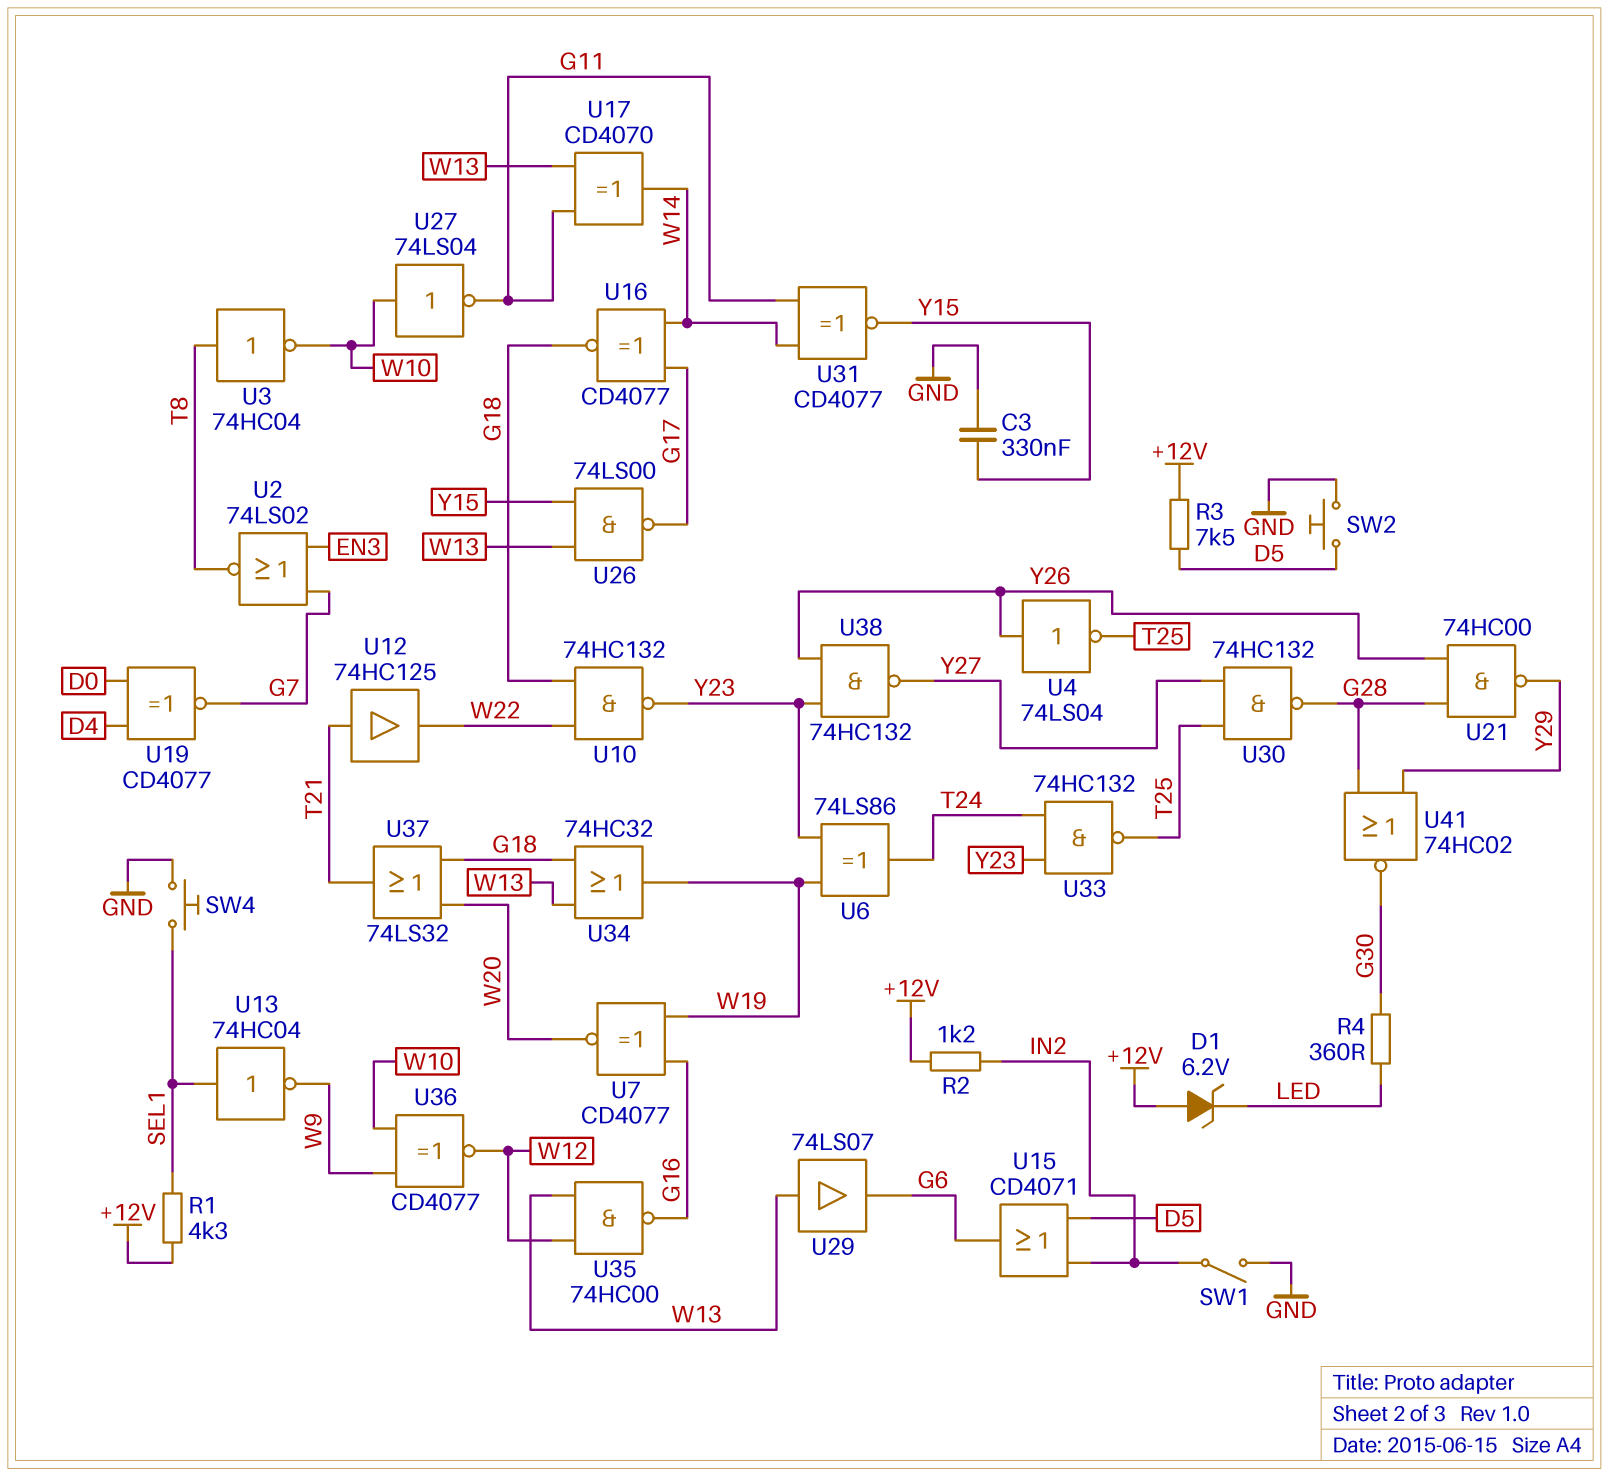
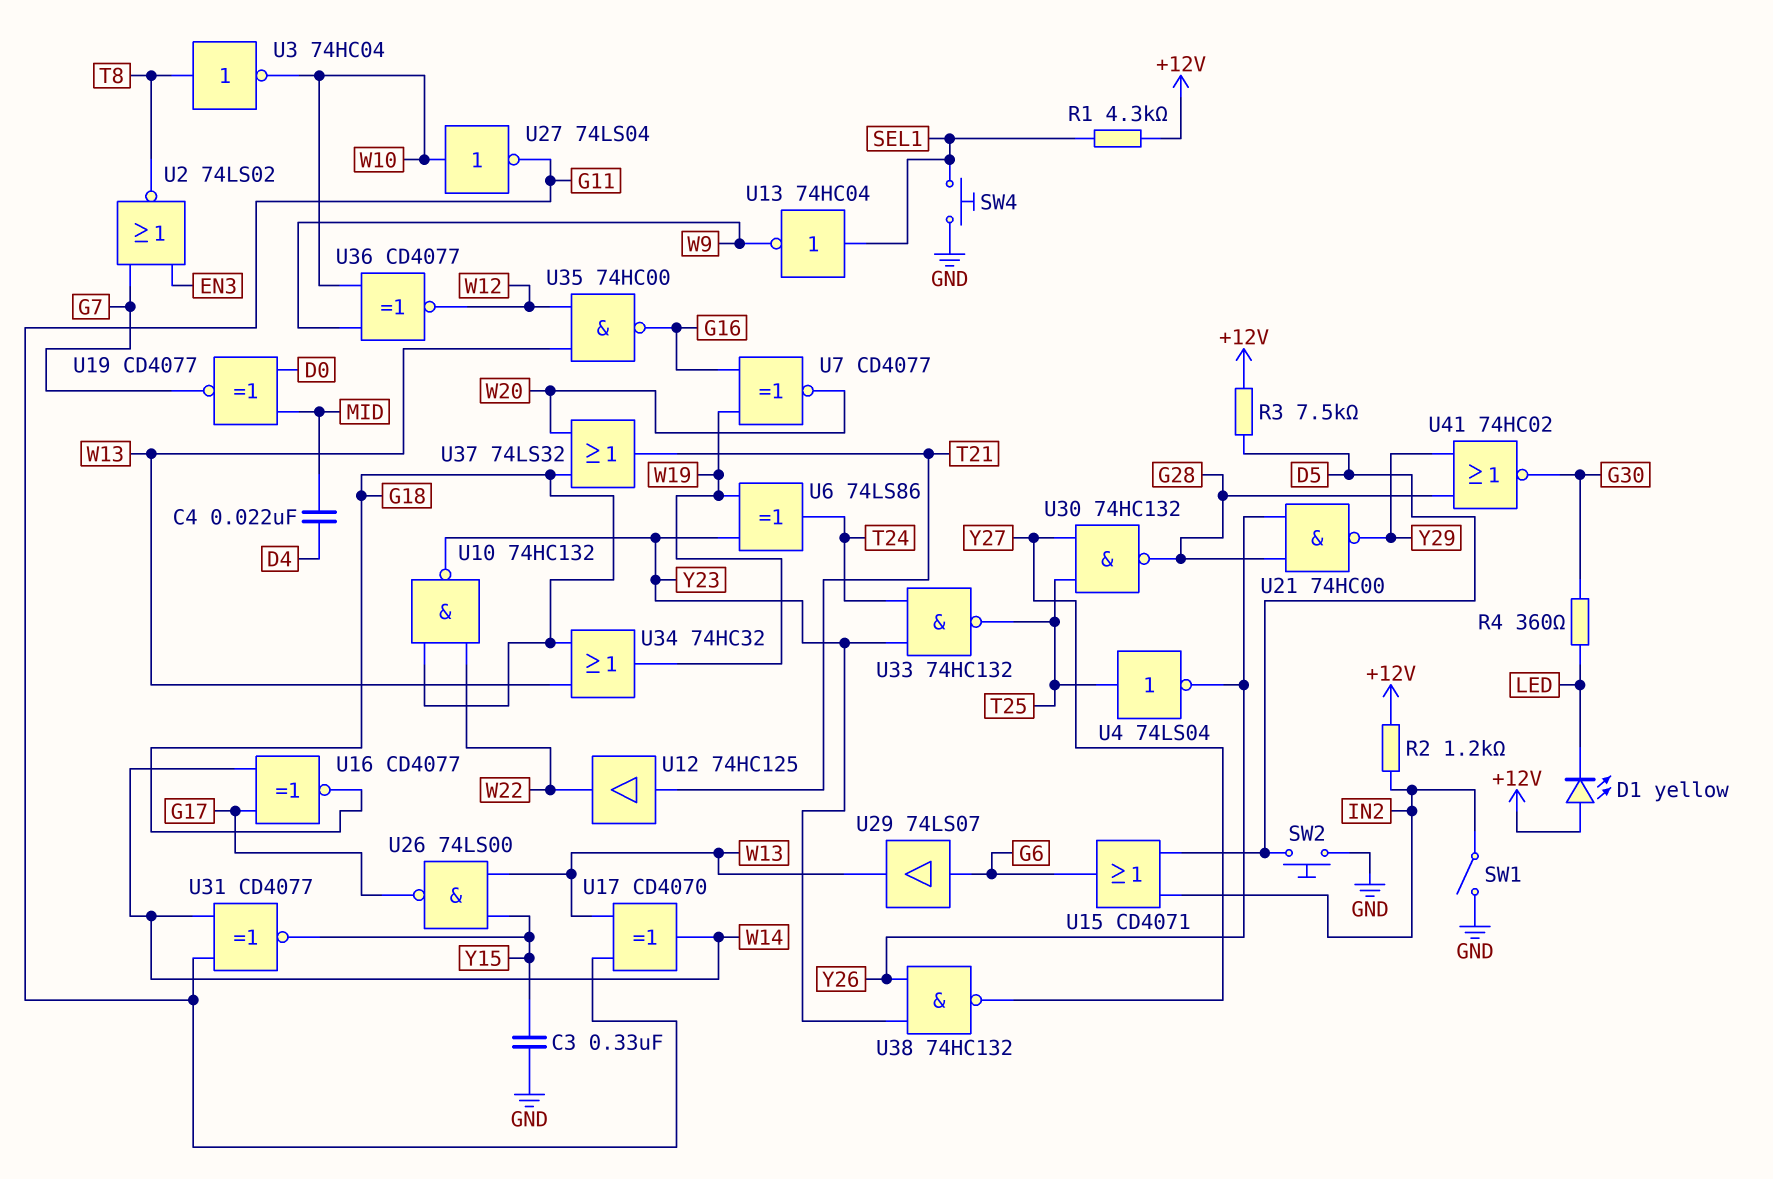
C4: none -> 22nF (D4, MID)
D1: zener 6.2V (A +12V, K LED) -> LED yellow (A +12V, K LED)
U4: NOT 74LS04 (in Y26, out T25) -> NOT 74LS04 (in T25, out Y26)
U19: XNOR CD4077 (in D0, in D4, out G7) -> XNOR CD4077 (in D0, in MID, out G7)
U29: buffer 74LS07 (in W13, out G6) -> buffer 74LS07 (in G6, out W13)

